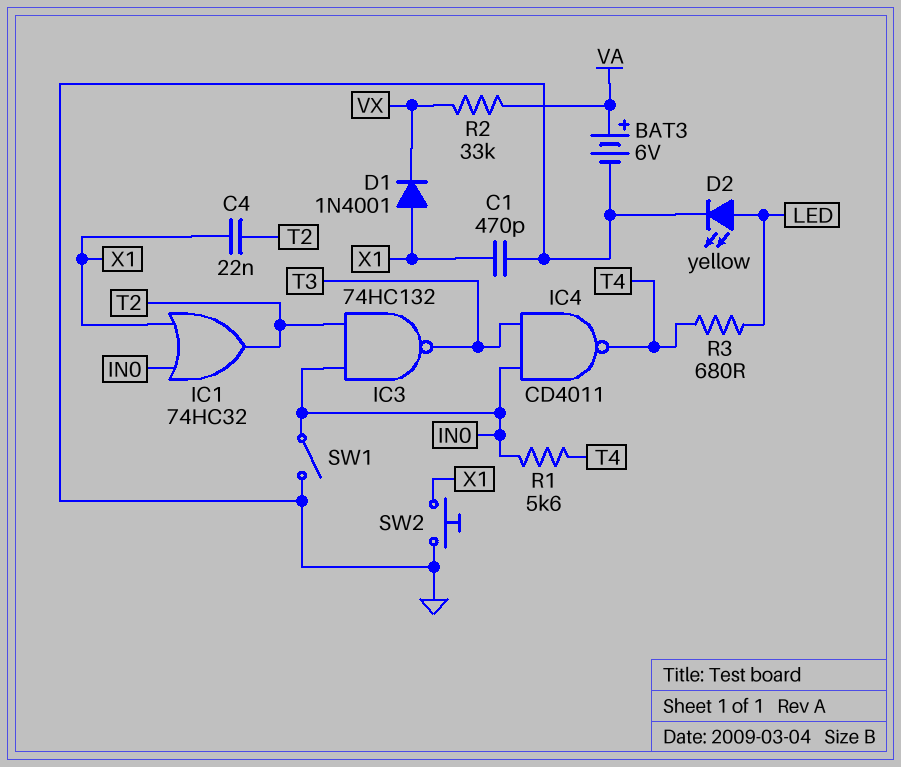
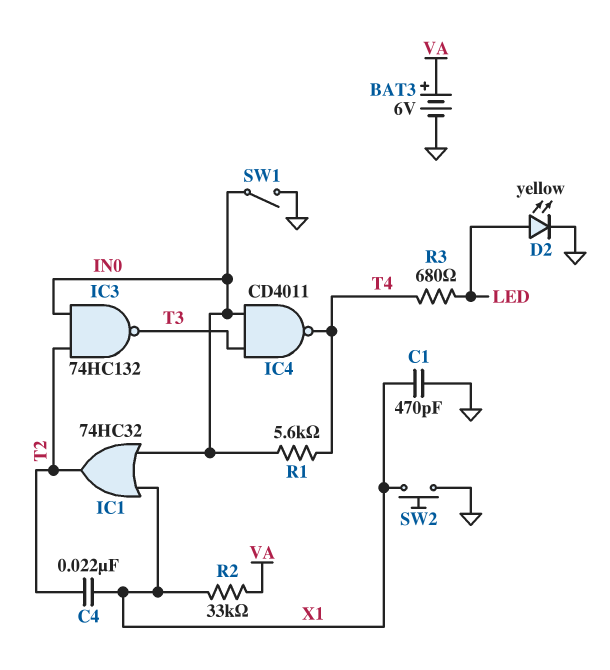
D1: diode 1N4001 (A X1, K VX) -> none
R2: 33k (VA, VX) -> 33k (VA, X1)

